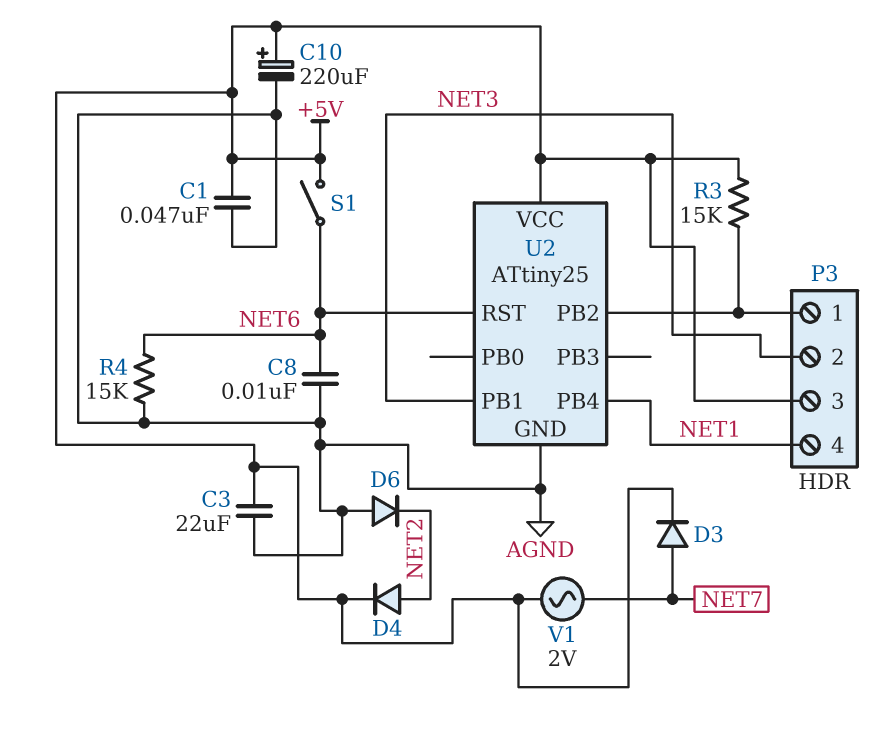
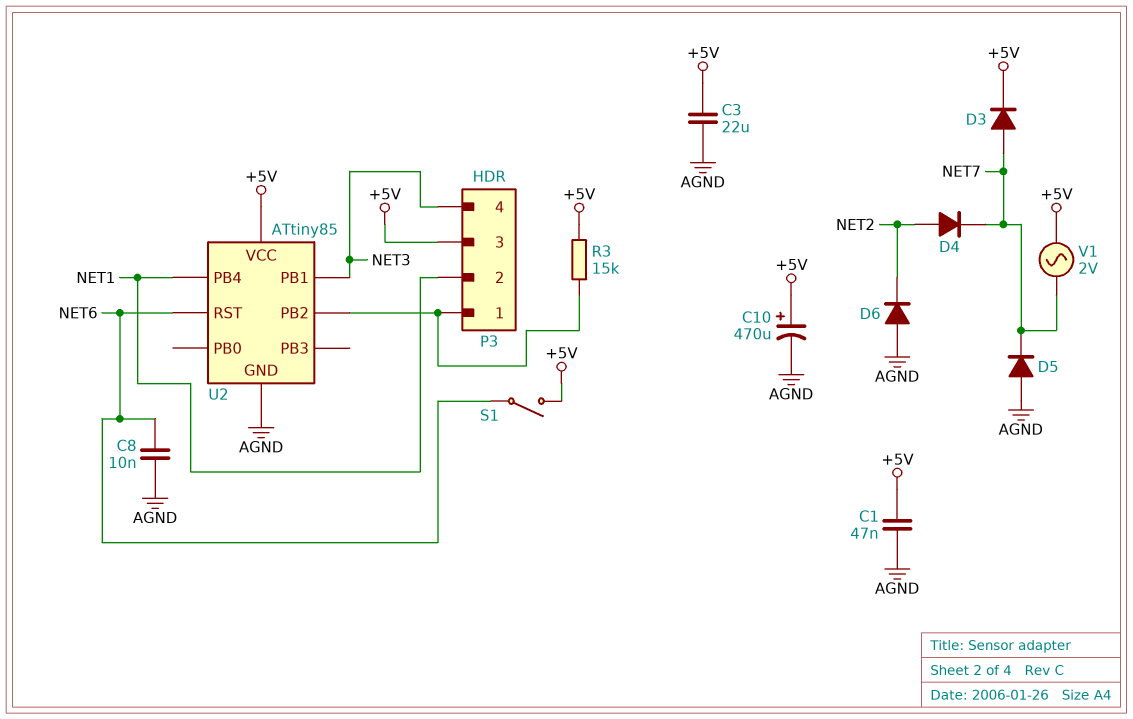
C10: 220uF (plus +5V, minus AGND) -> 470uF (plus +5V, minus AGND)
D4: diode (A NET2, K +5V) -> diode (A NET2, K NET7)
D5: none -> diode (A AGND, K NET7)
P3 pin 2: NET3 -> NET1
P3 pin 4: NET1 -> NET3
R4: 15k (AGND, NET6) -> none
U2: ATtiny25 -> ATtiny85

